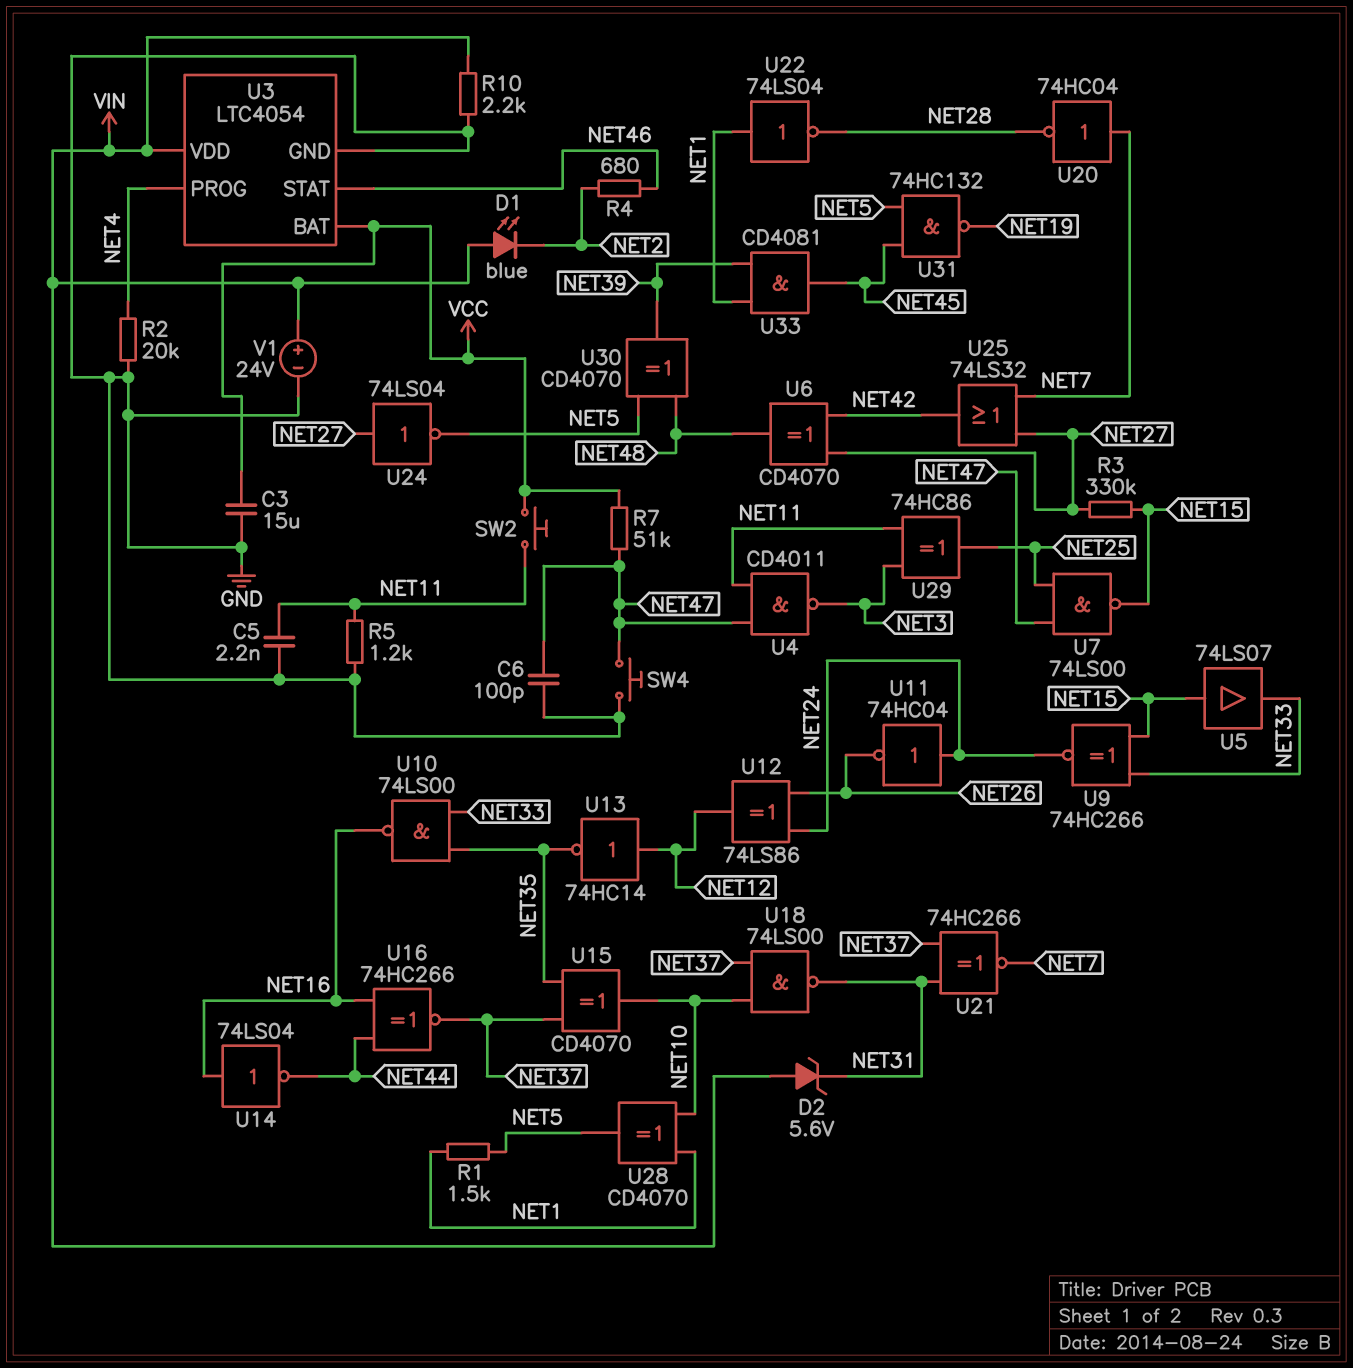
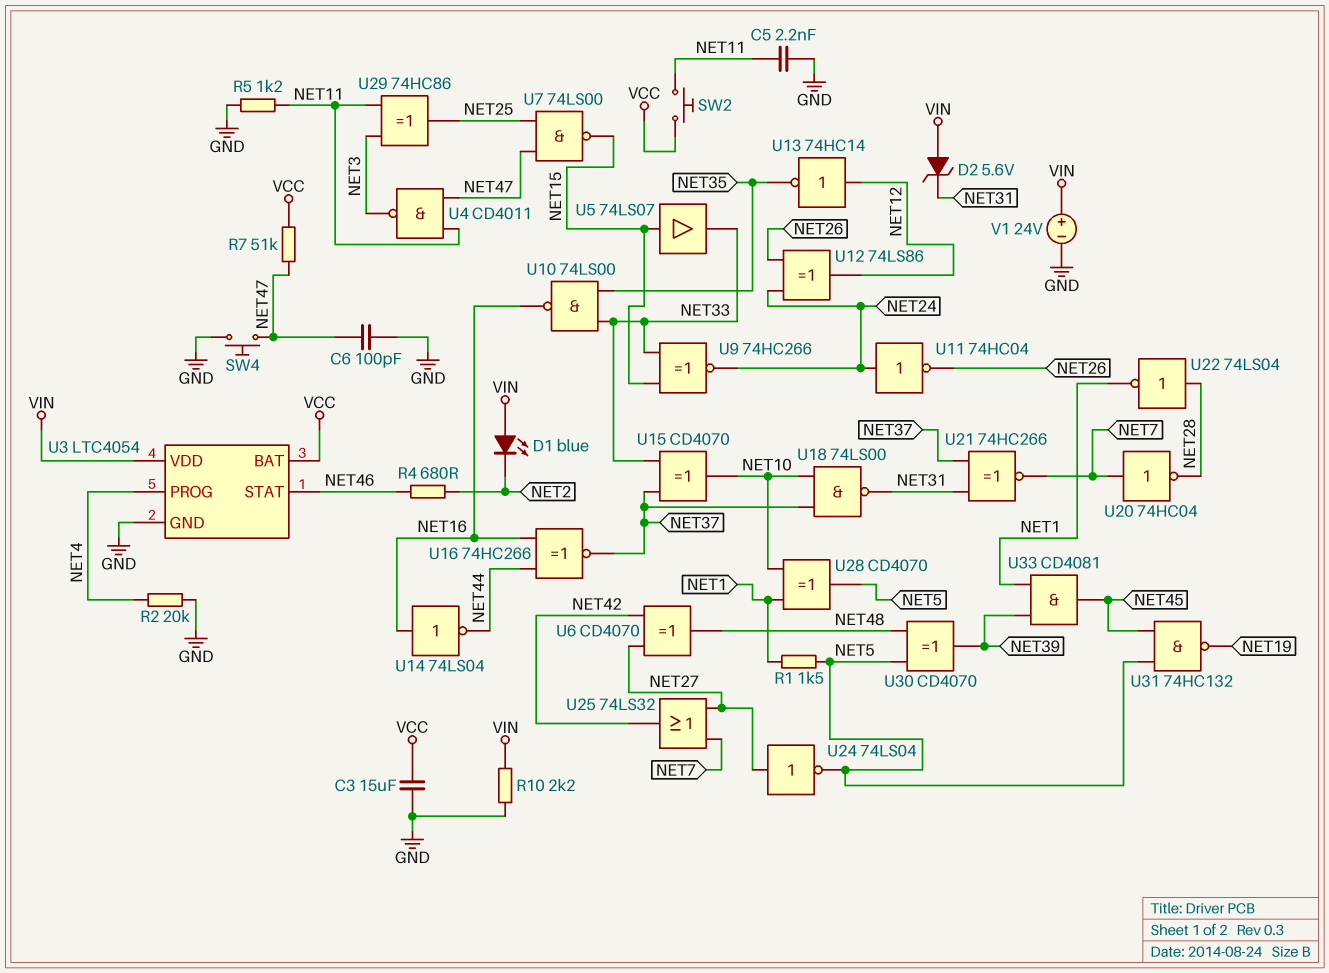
R3: 330k (NET15, NET27) -> none
U15: XOR CD4070 (in NET35, in NET37, out NET10) -> XOR CD4070 (in NET33, in NET37, out NET10)
U22: NOT 74LS04 (in NET1, out NET28) -> NOT 74LS04 (in NET28, out NET1)

